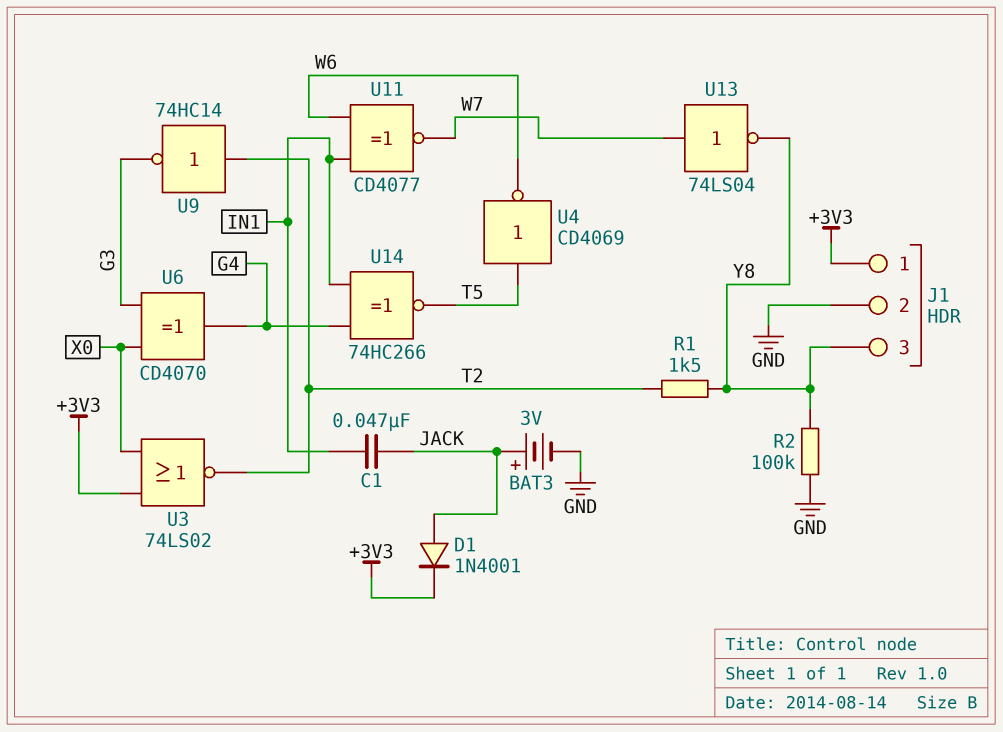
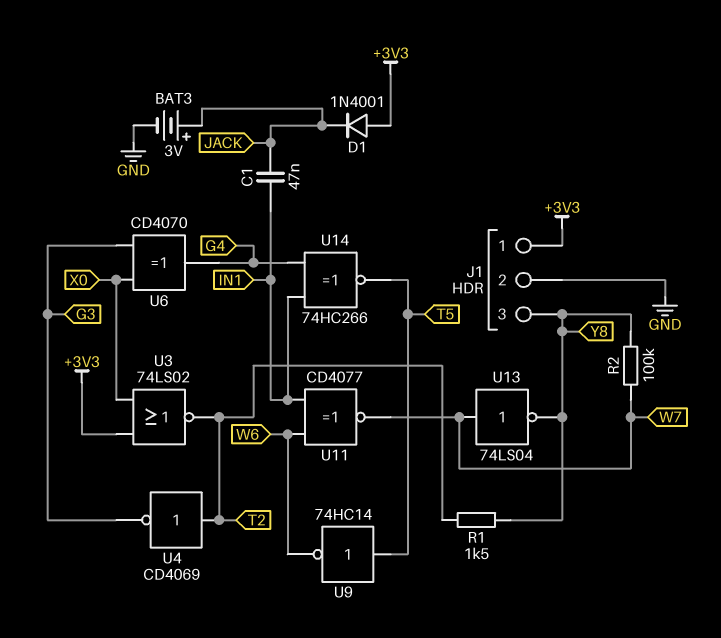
D1: diode 1N4001 (A JACK, K +3V3) -> diode 1N4001 (A +3V3, K JACK)
R2: 100k (GND, Y8) -> 100k (W7, Y8)
U4: NOT CD4069 (in T5, out W6) -> NOT CD4069 (in T2, out G3)
U9: NOT 74HC14 (in T2, out G3) -> NOT 74HC14 (in T5, out W6)

